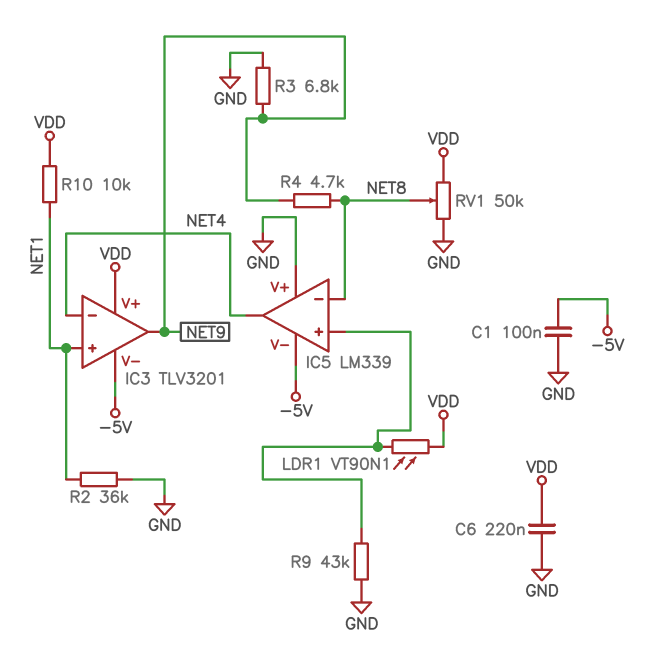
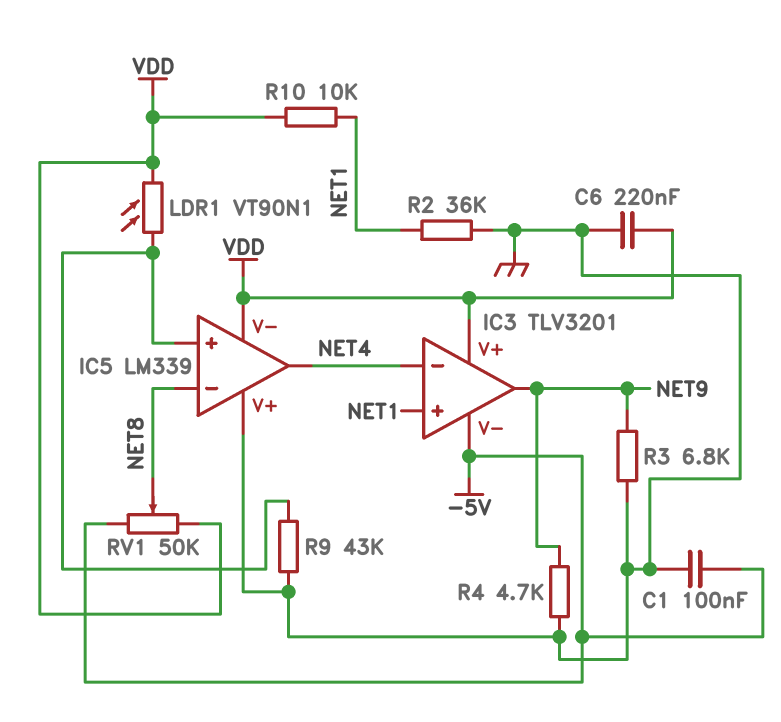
IC5 pin V-: -5V -> VDD
R4: 4.7k (NET8, NET9) -> 4.7k (GND, NET9)
RV1: 50k (GND, VDD, wiper NET8) -> 50k (-5V, VDD, wiper NET8)

